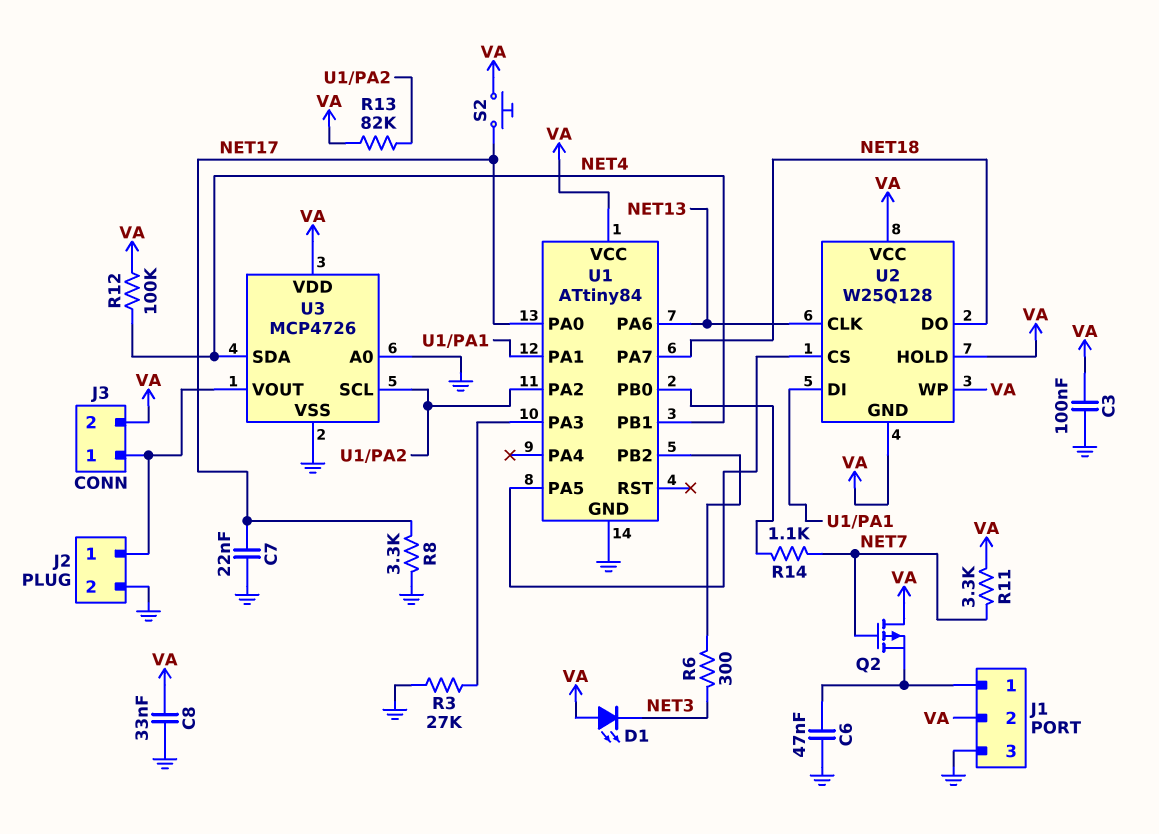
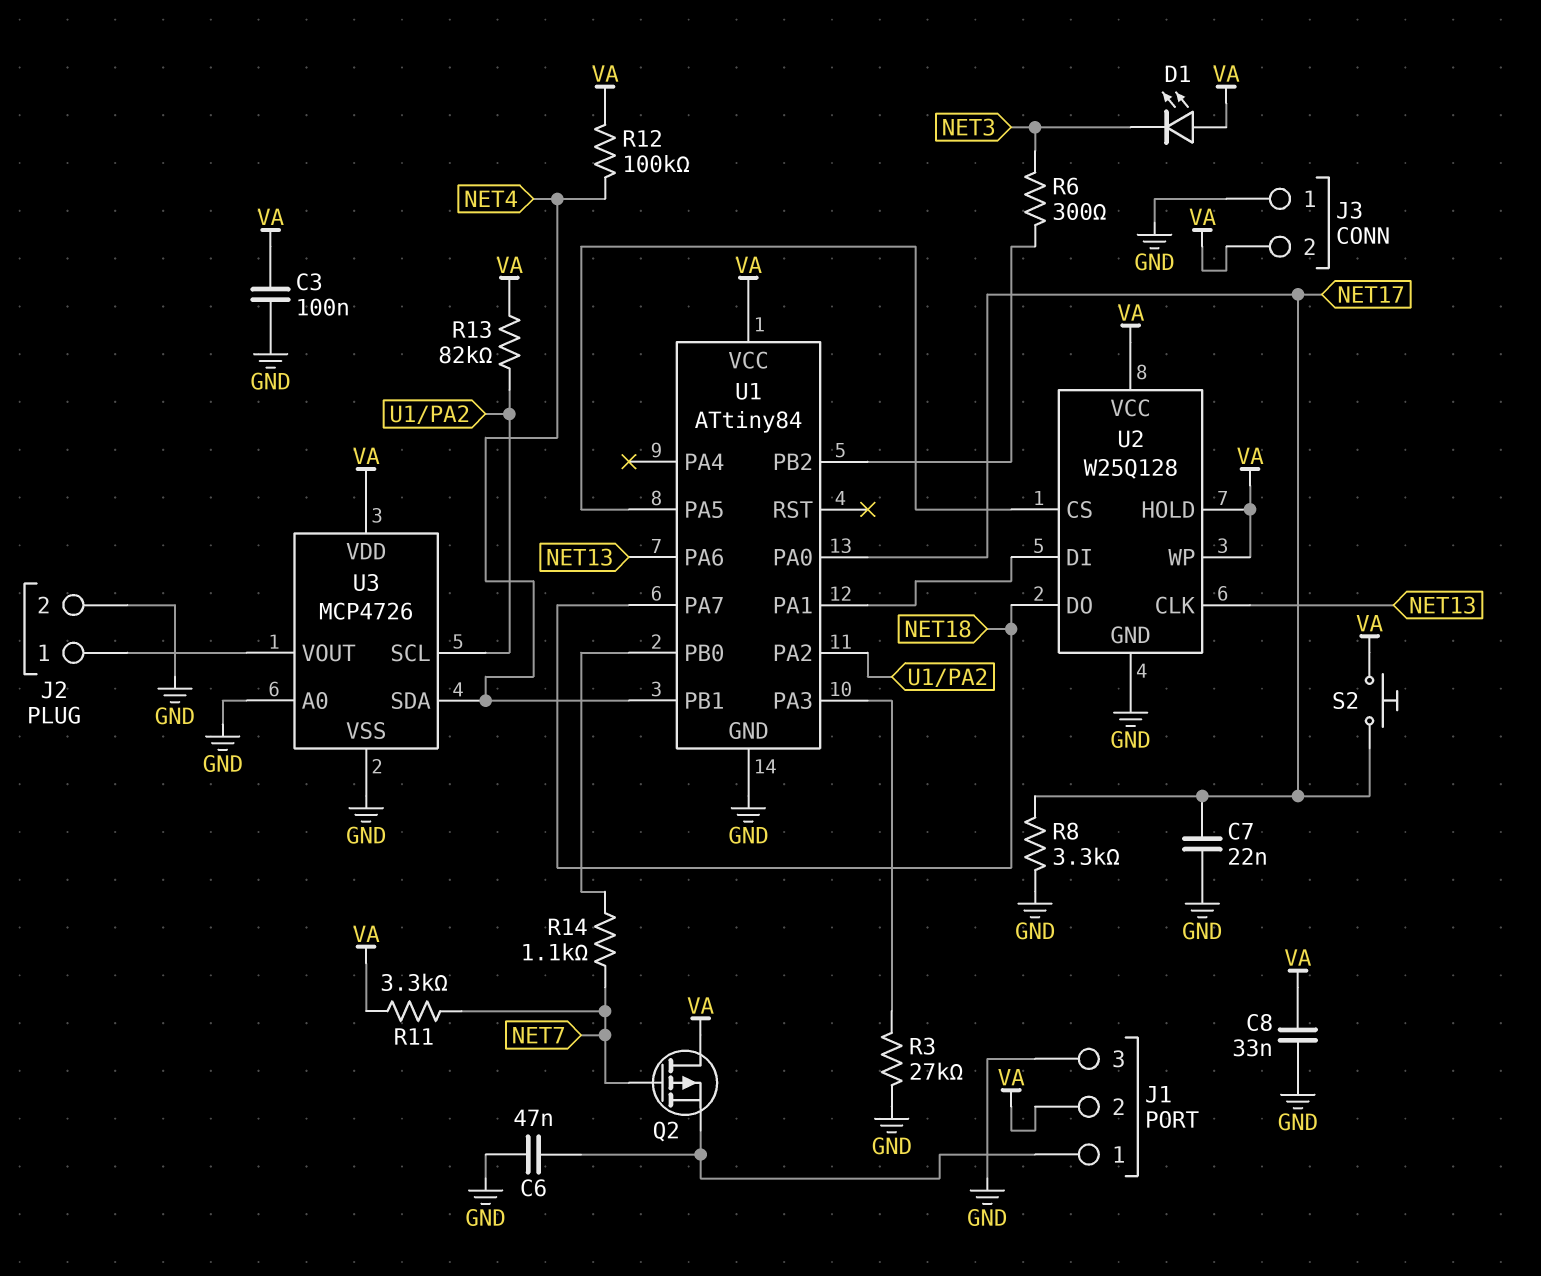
J3 pin 1: J2/1 -> GND
U2 pin GND: VA -> GND

